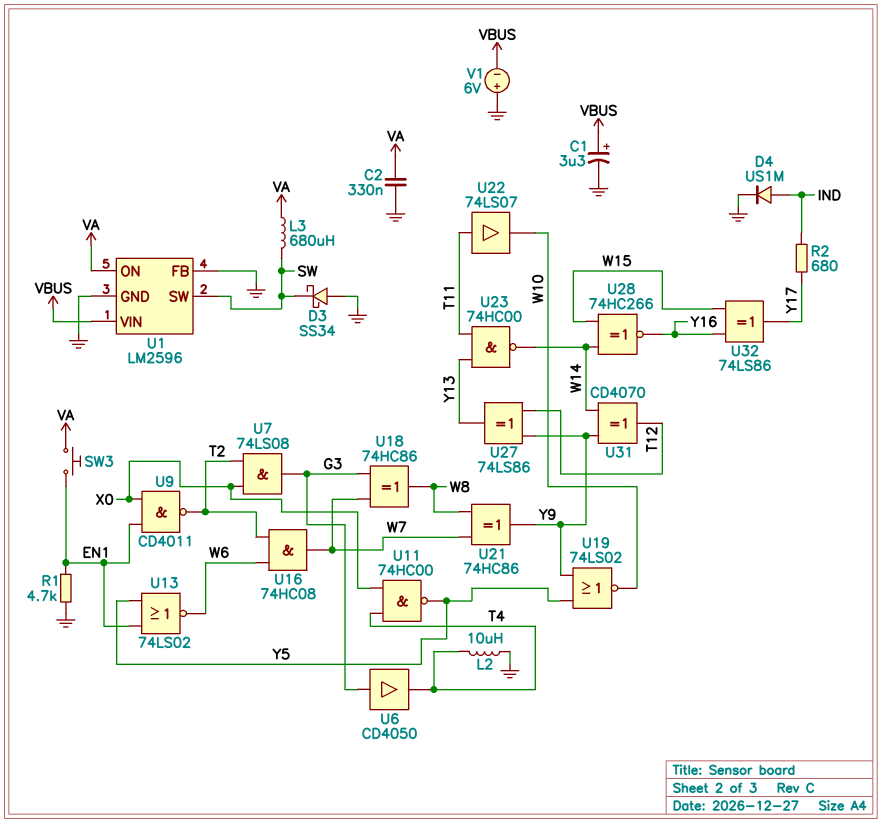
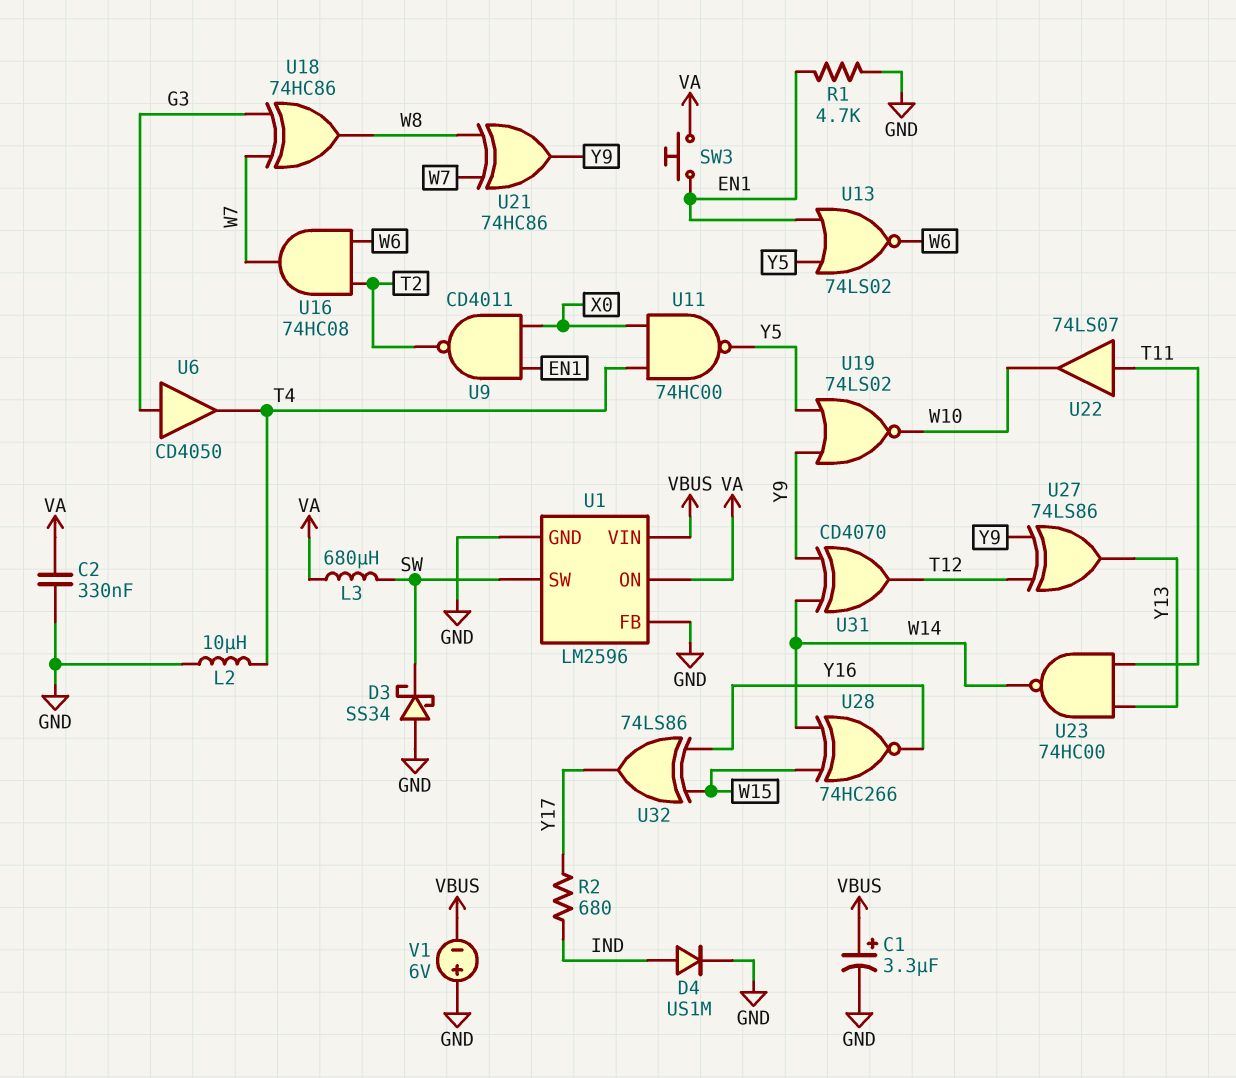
U7: AND 74LS08 (in T2, in X0, out G3) -> none

